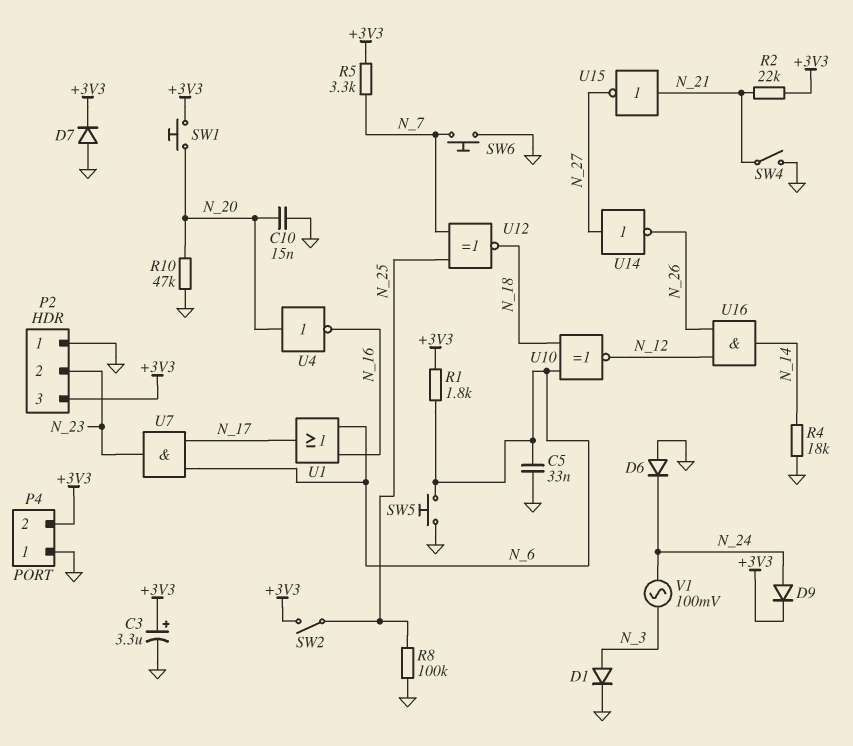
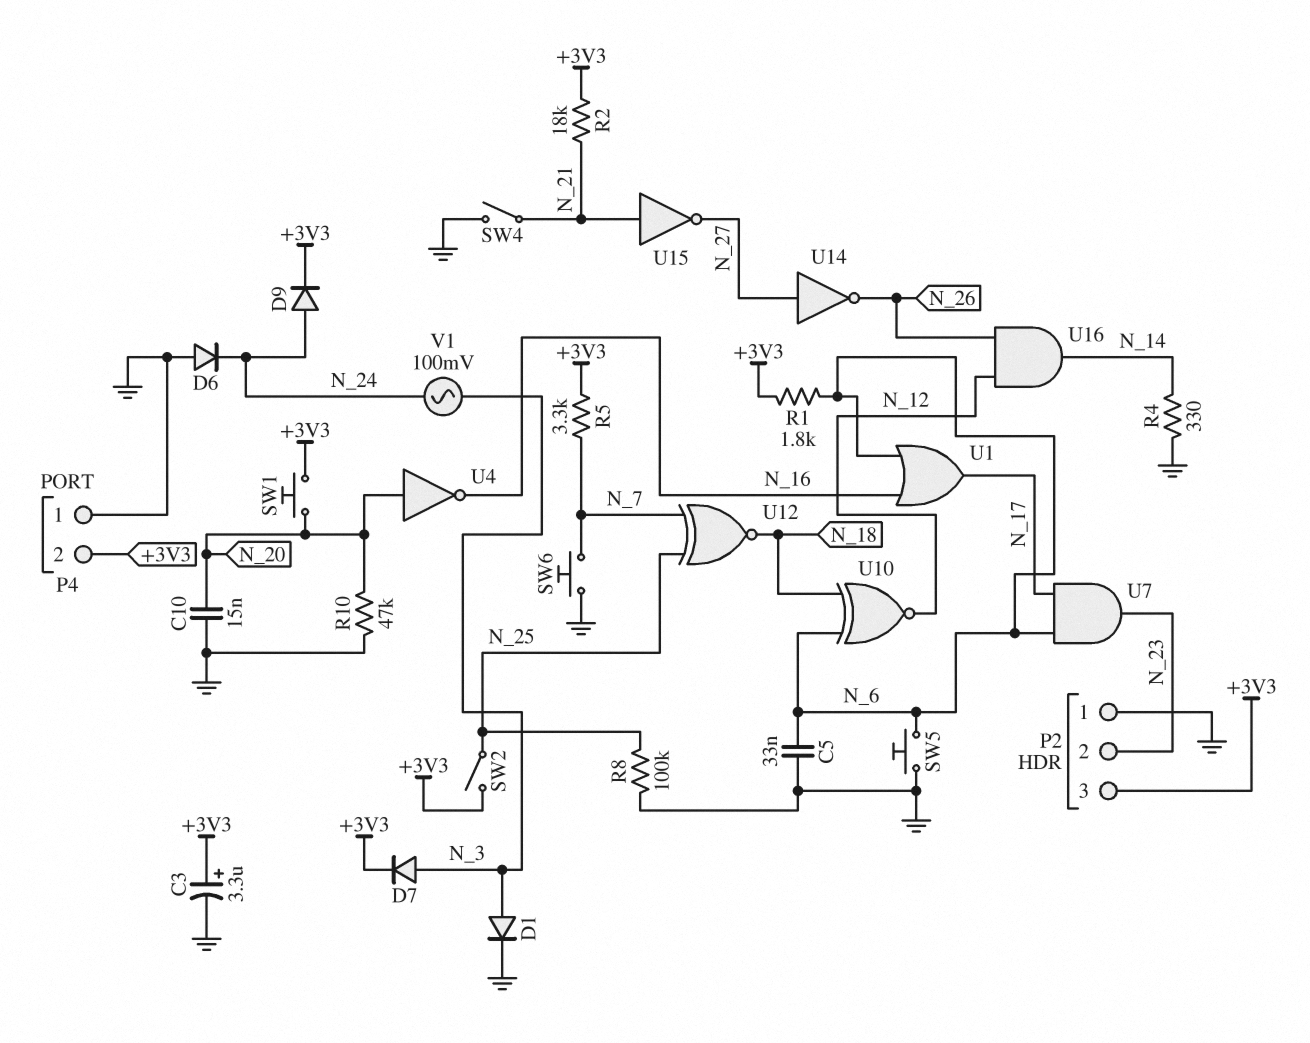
D7: diode (A GND, K +3V3) -> diode (A N_3, K +3V3)
R2: 22k (+3V3, N_21) -> 18k (+3V3, N_21)
R4: 18k (GND, N_14) -> 330 (GND, N_14)

